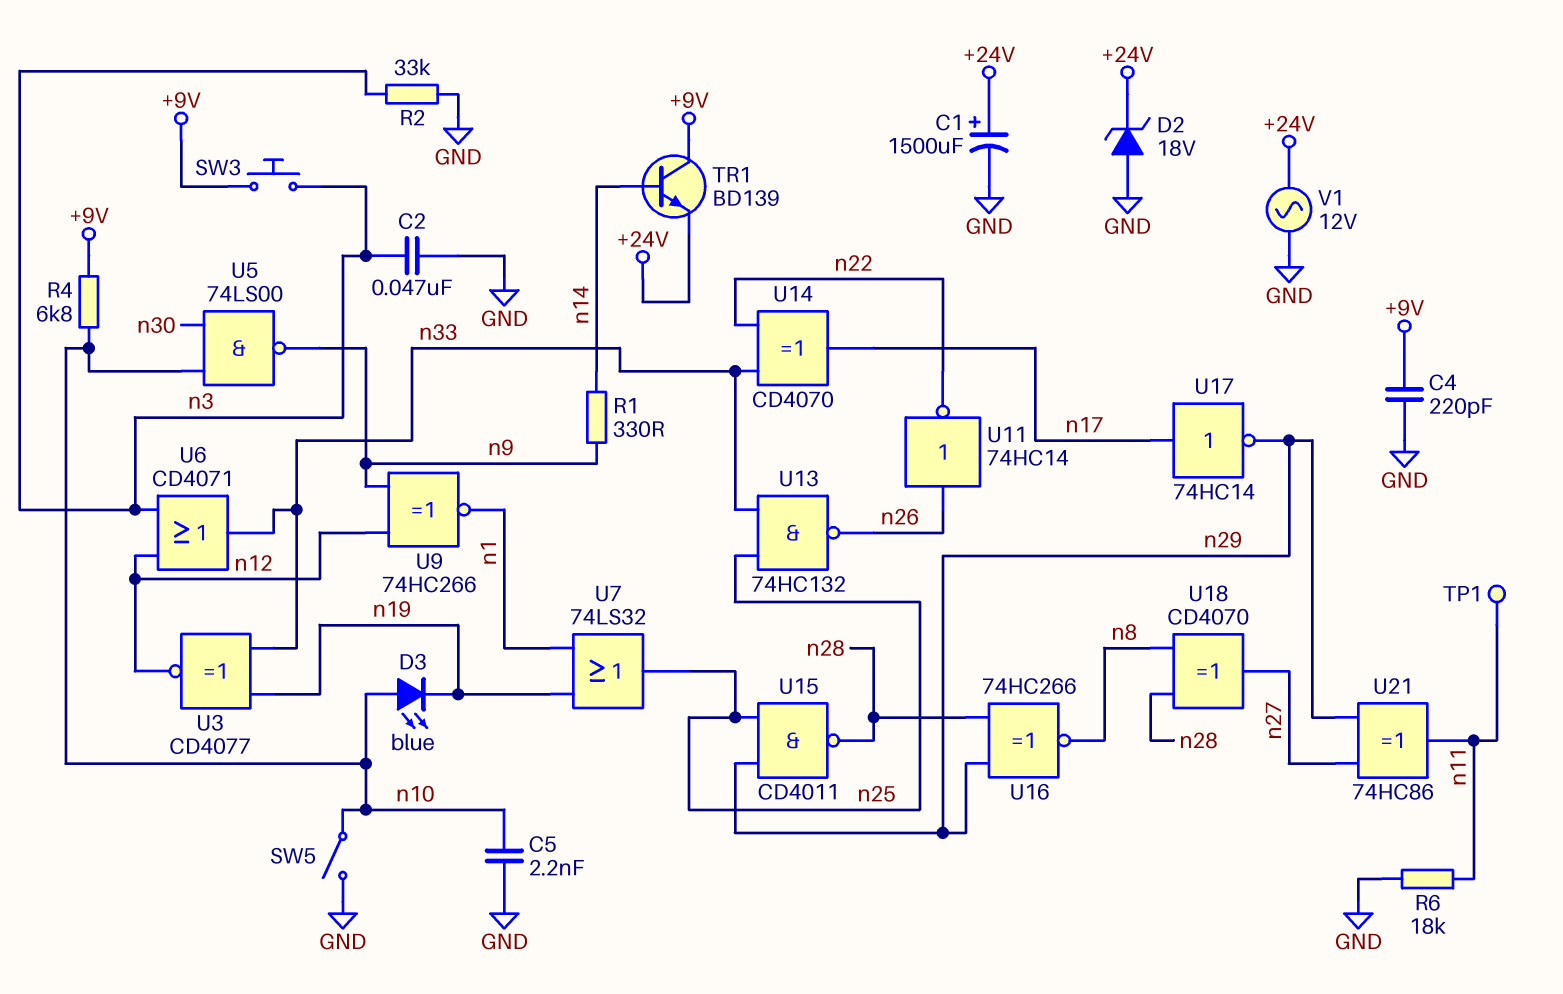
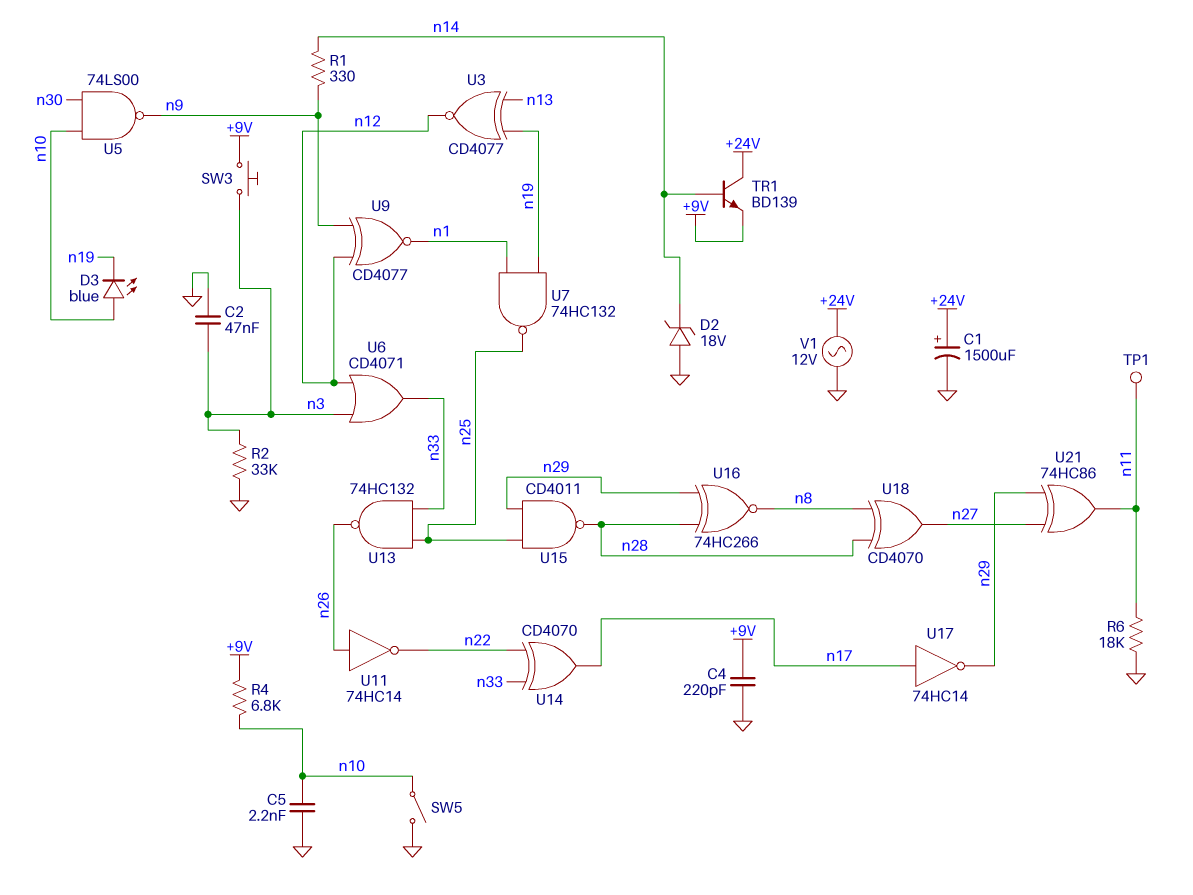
D2: zener 18V (A GND, K +24V) -> zener 18V (A GND, K n14)
TR1: NPN BD139 (B n14, C +9V, E +24V) -> NPN BD139 (B n14, C +24V, E +9V)
U3: XNOR CD4077 (in n19, in n33, out n12) -> XNOR CD4077 (in n13, in n19, out n12)
U7: OR 74LS32 (in n1, in n19, out n25) -> NAND 74HC132 (in n1, in n19, out n25)
U9: XNOR 74HC266 (in n9, in n12, out n1) -> XNOR CD4077 (in n9, in n12, out n1)

